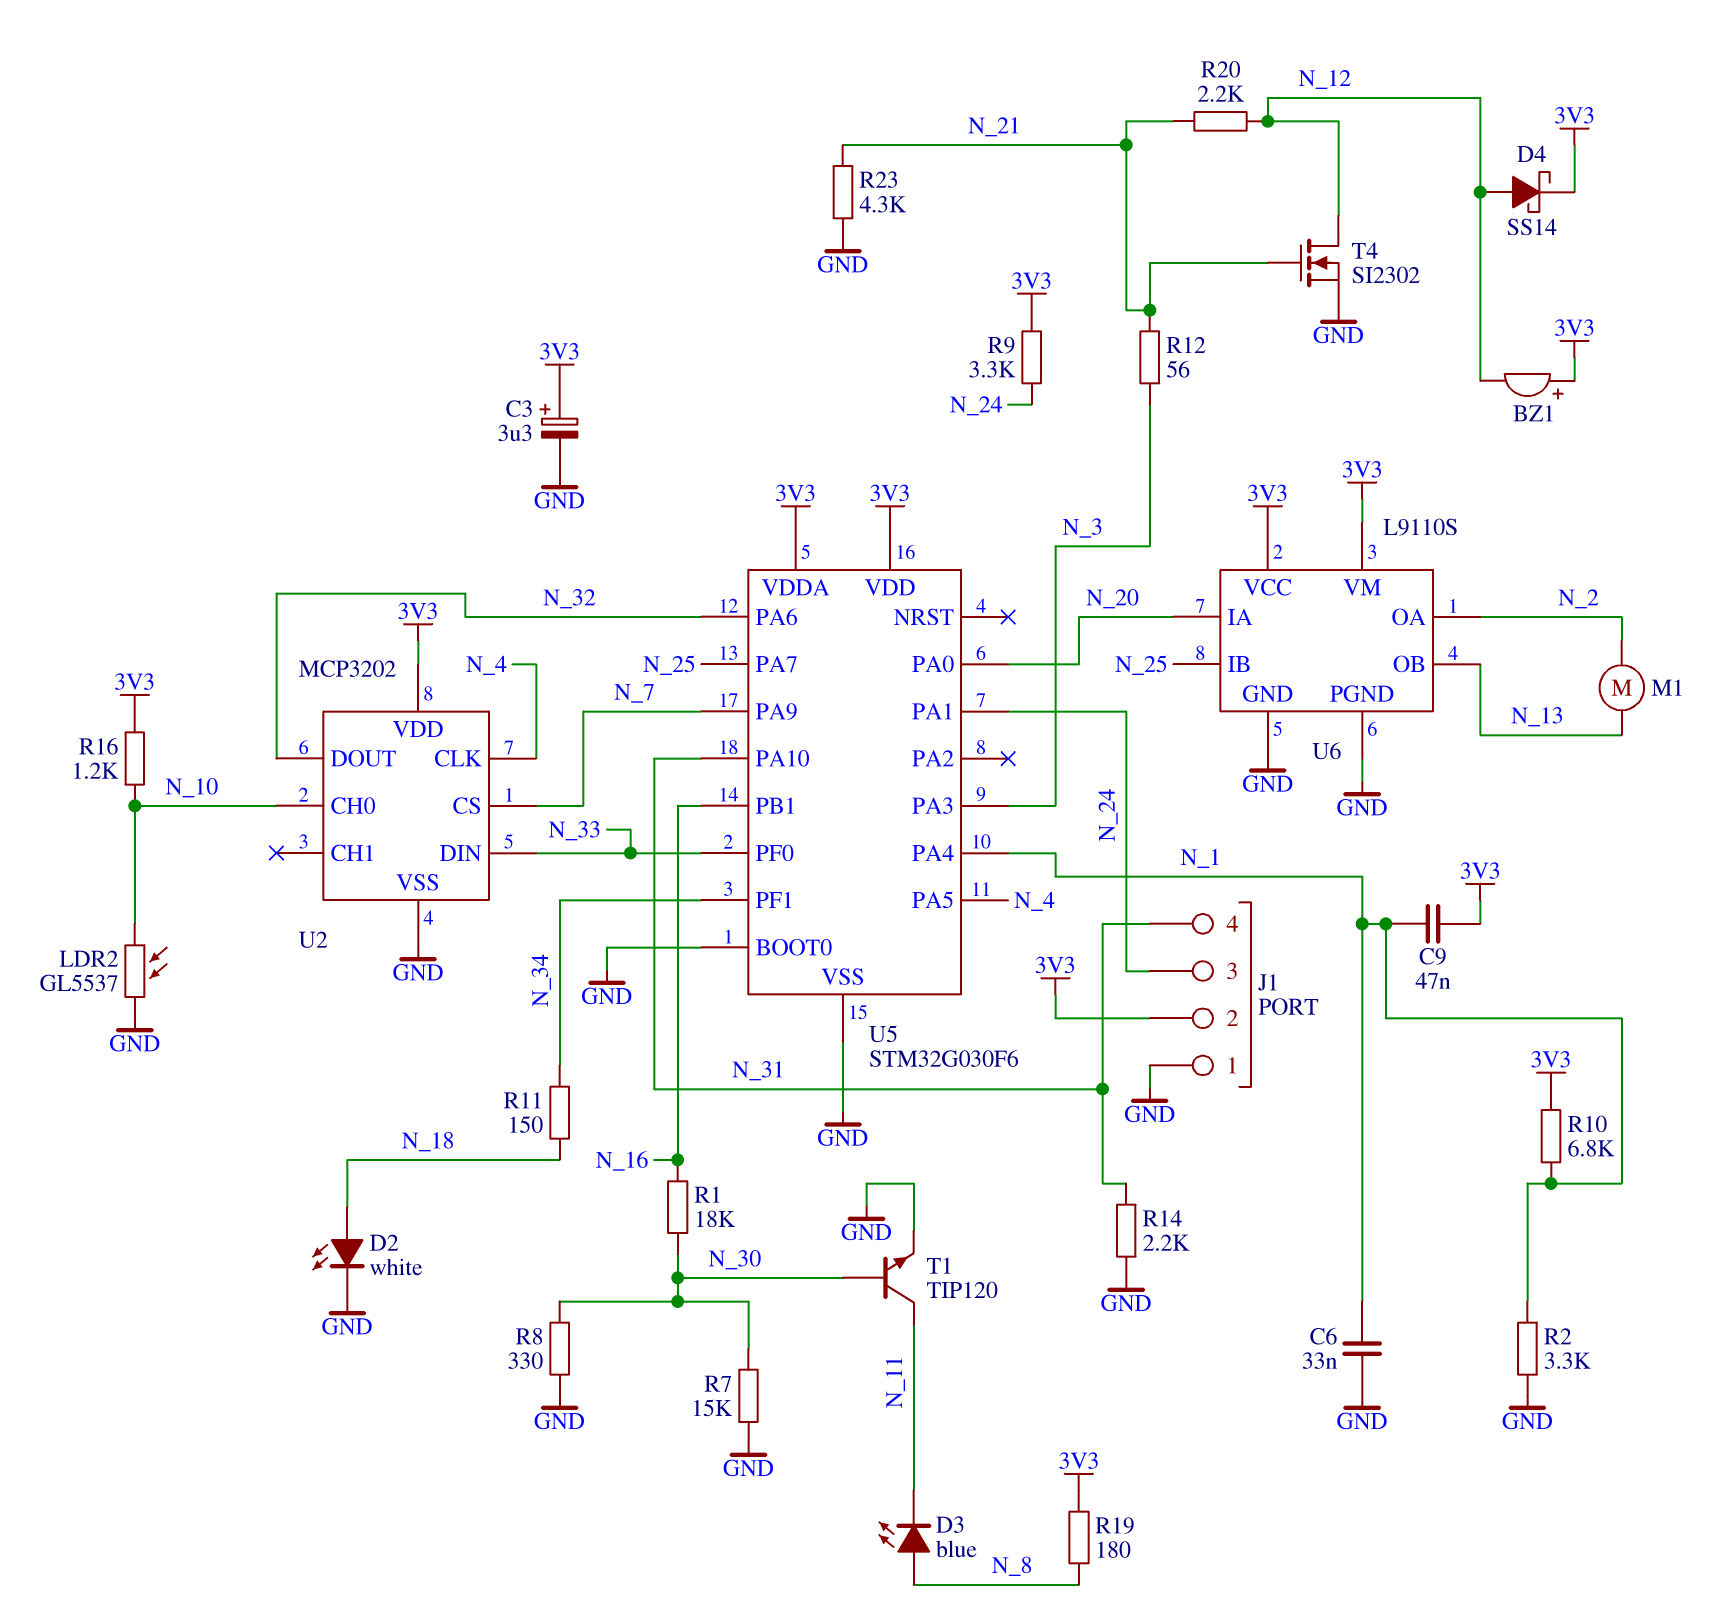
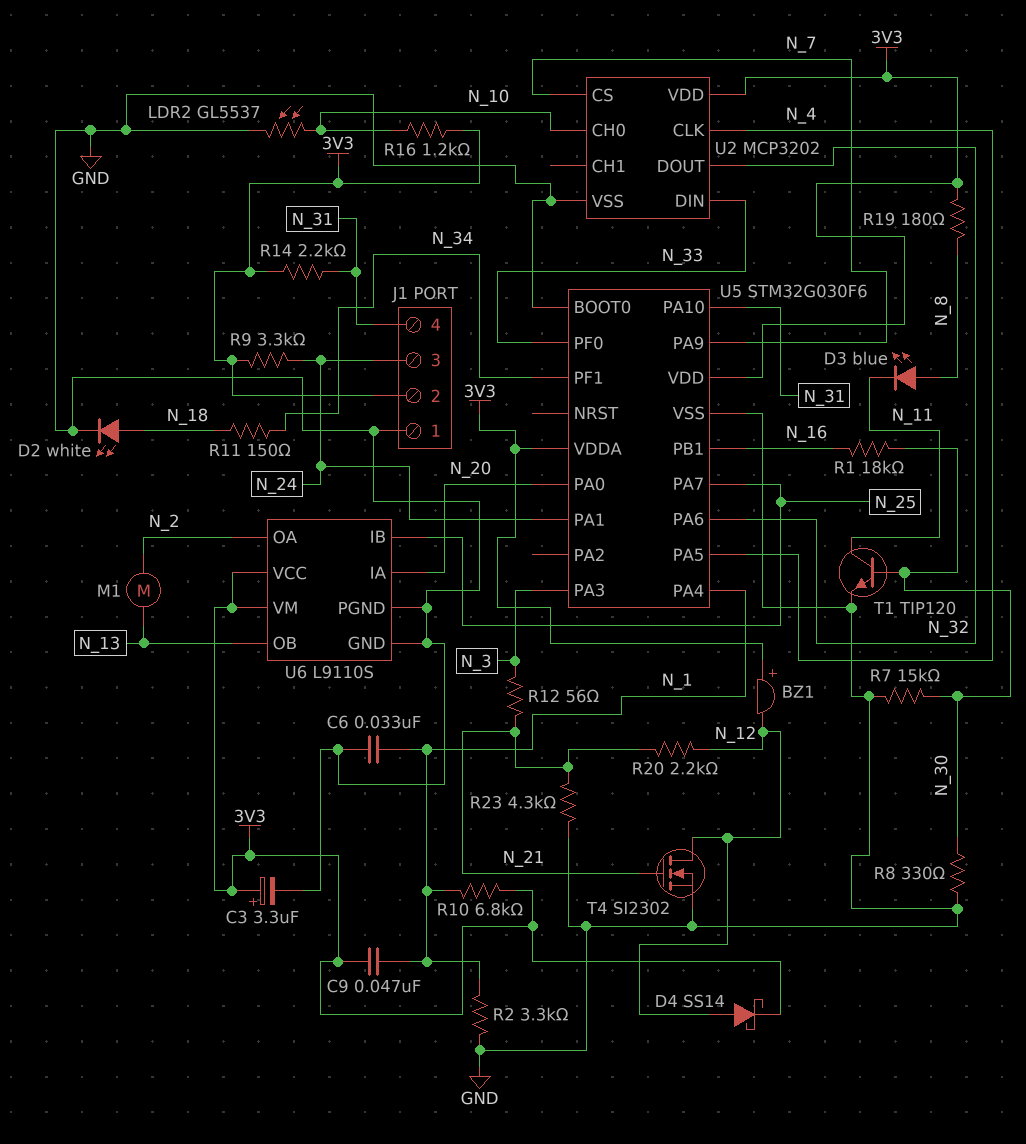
R14: 2.2k (GND, N_31) -> 2.2k (3V3, N_31)

